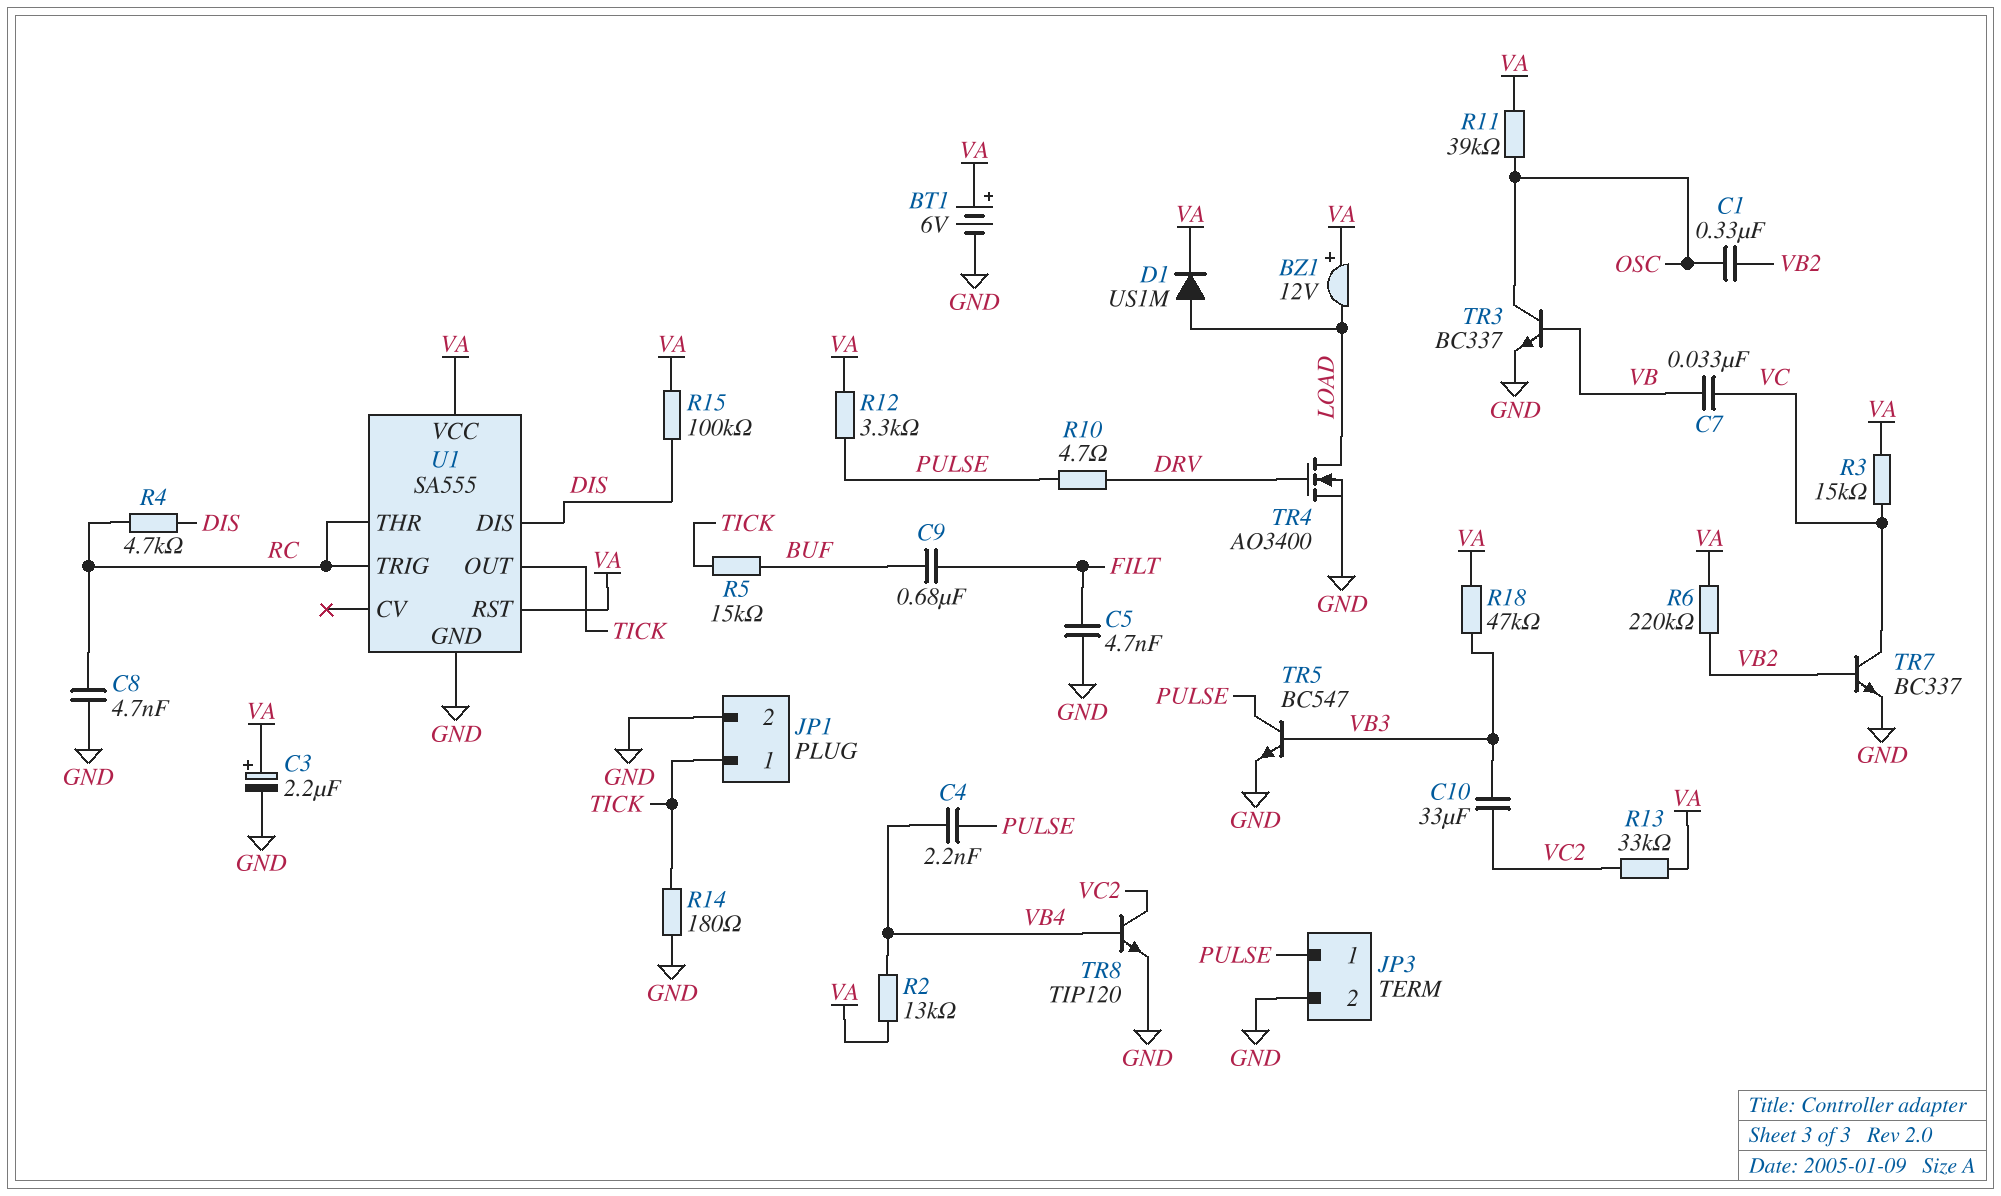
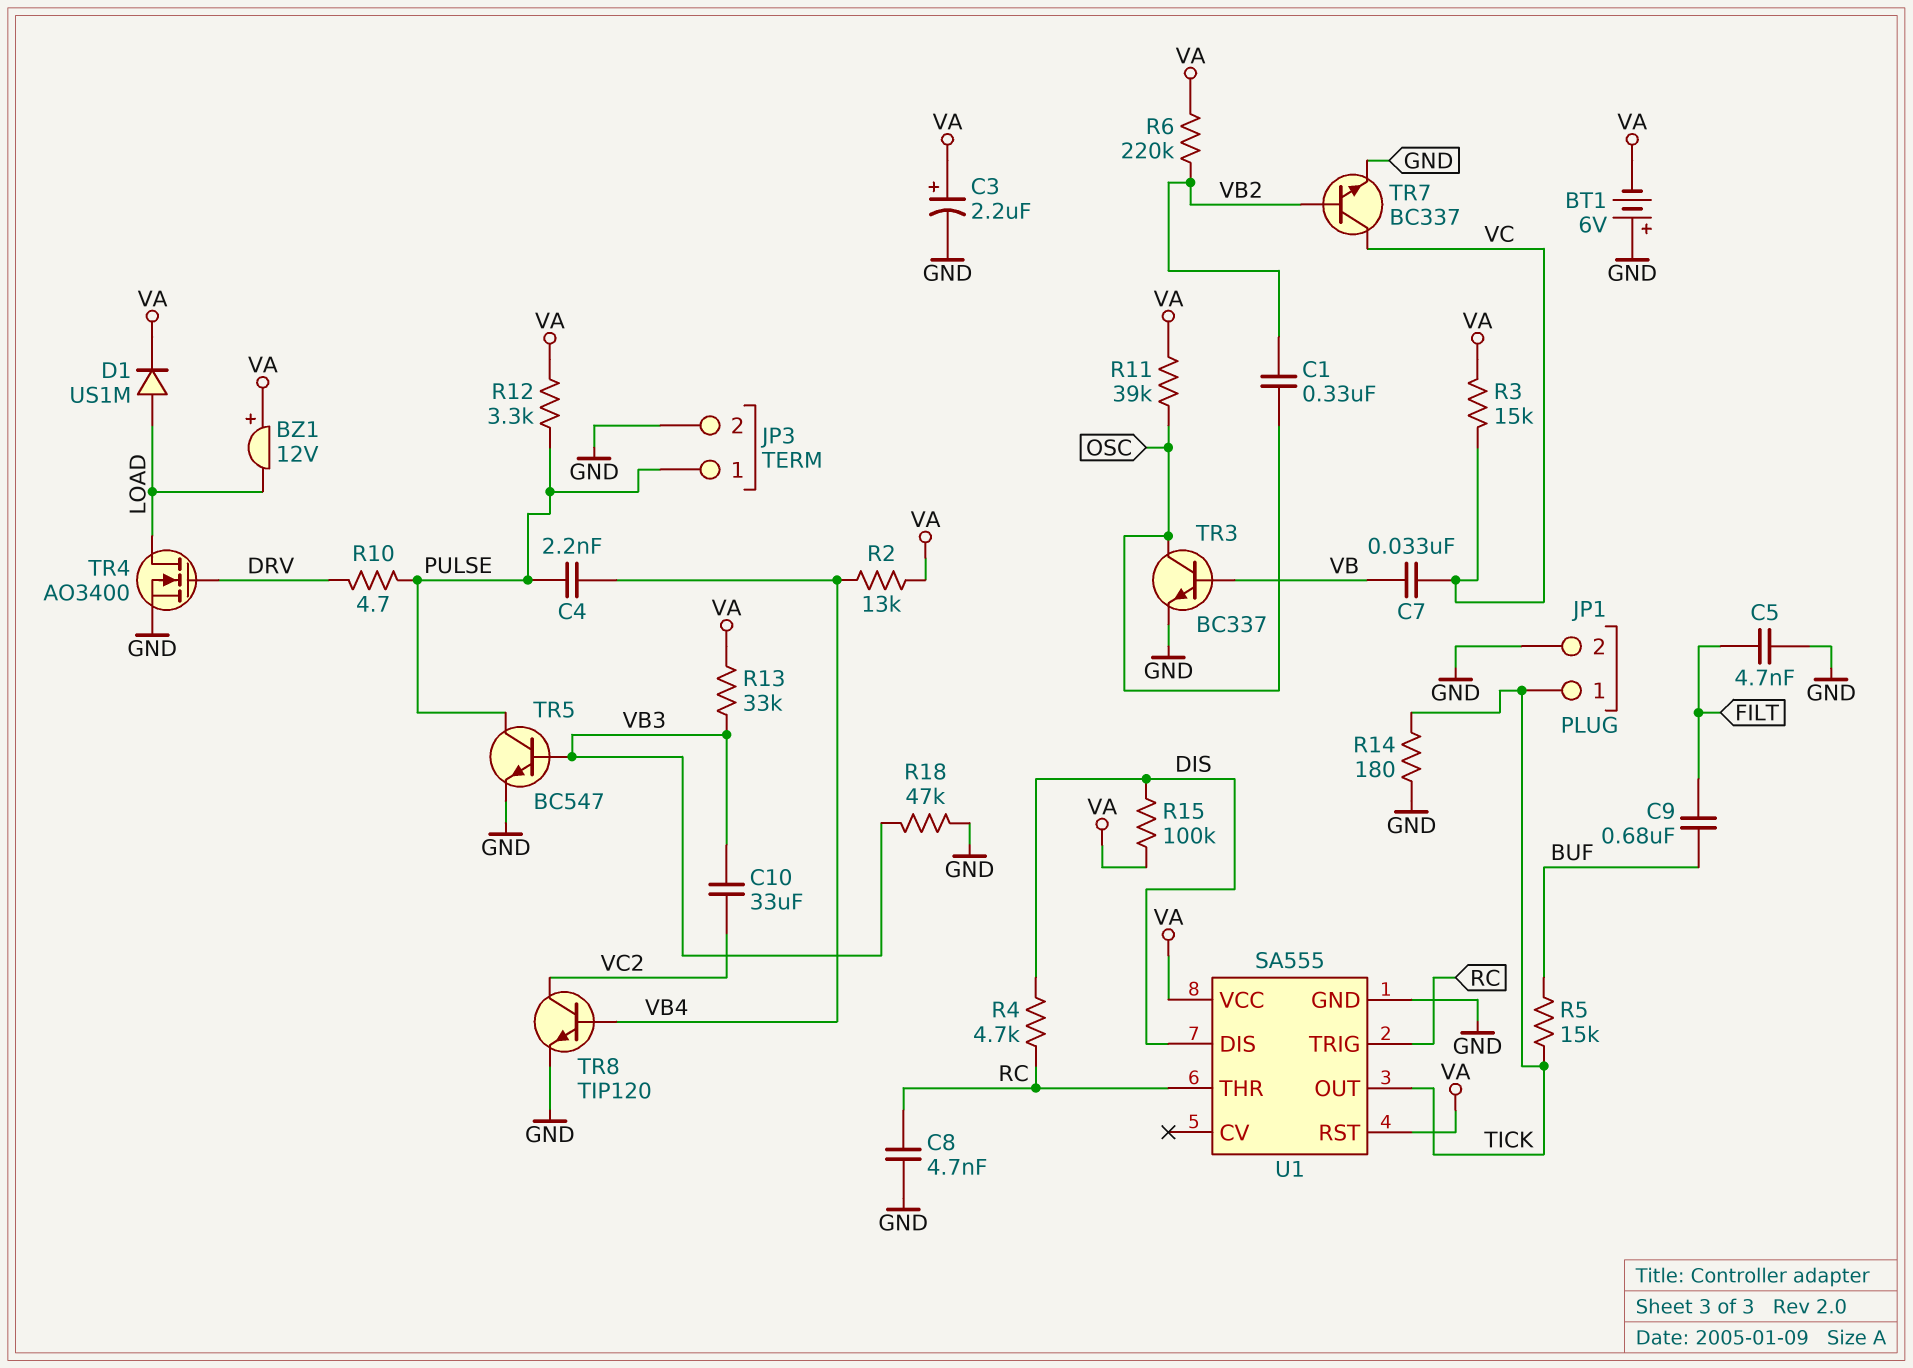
BT1: 6V (plus VA, minus GND) -> 6V (plus GND, minus VA)
R13: 33k (VA, VC2) -> 33k (VA, VB3)
R18: 47k (VA, VB3) -> 47k (GND, VB3)

